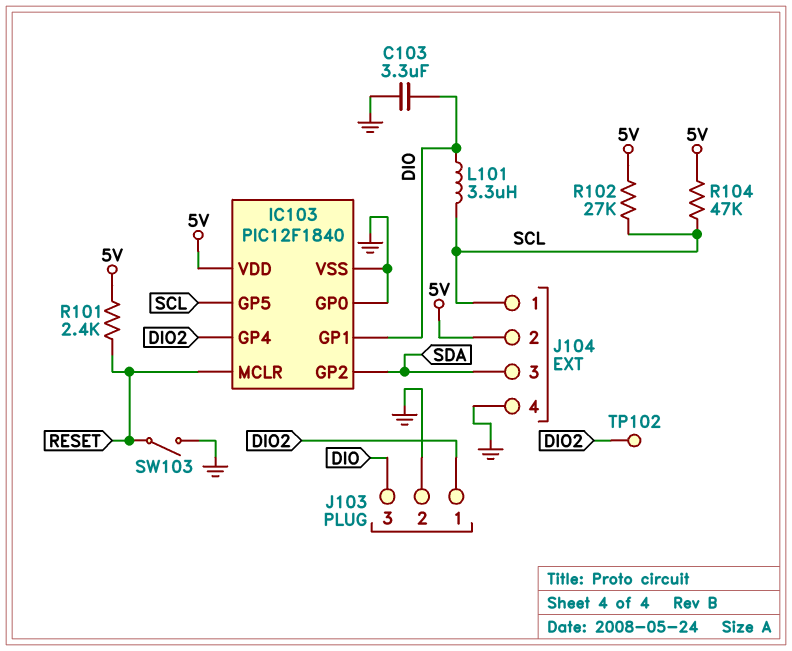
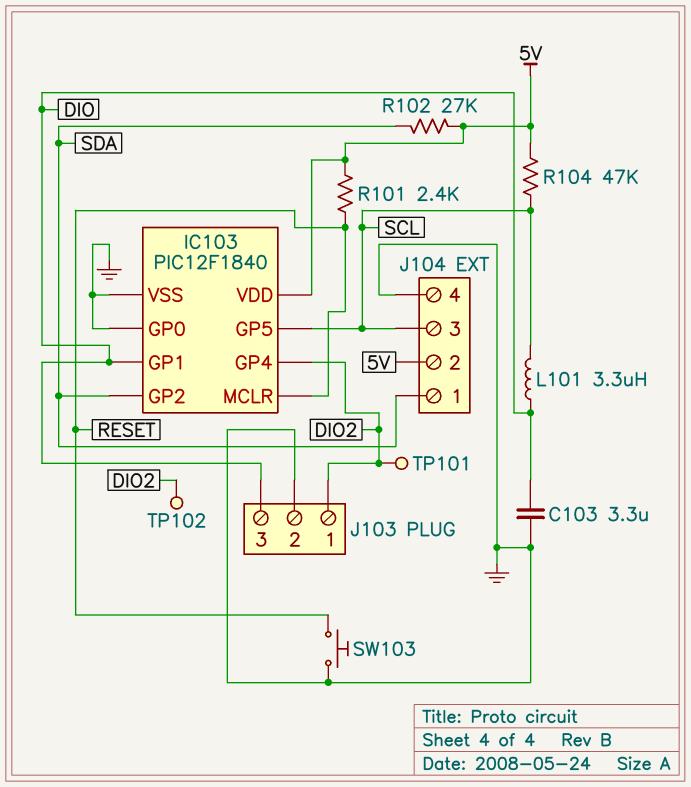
J104 pin 1: SCL -> SDA
J104 pin 3: SDA -> SCL
R102: 27k (5V, SCL) -> 27k (5V, SDA)
SW103: switch (GND, RESET) -> button (GND, RESET)
TP101: none -> test point (DIO2)

